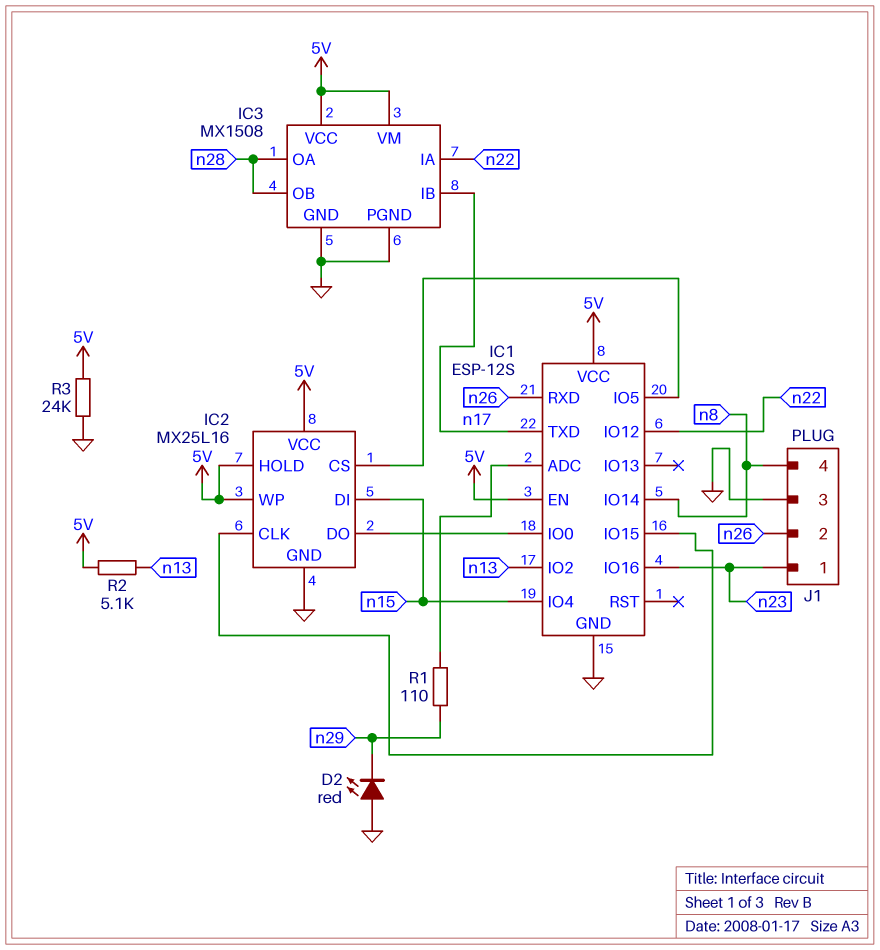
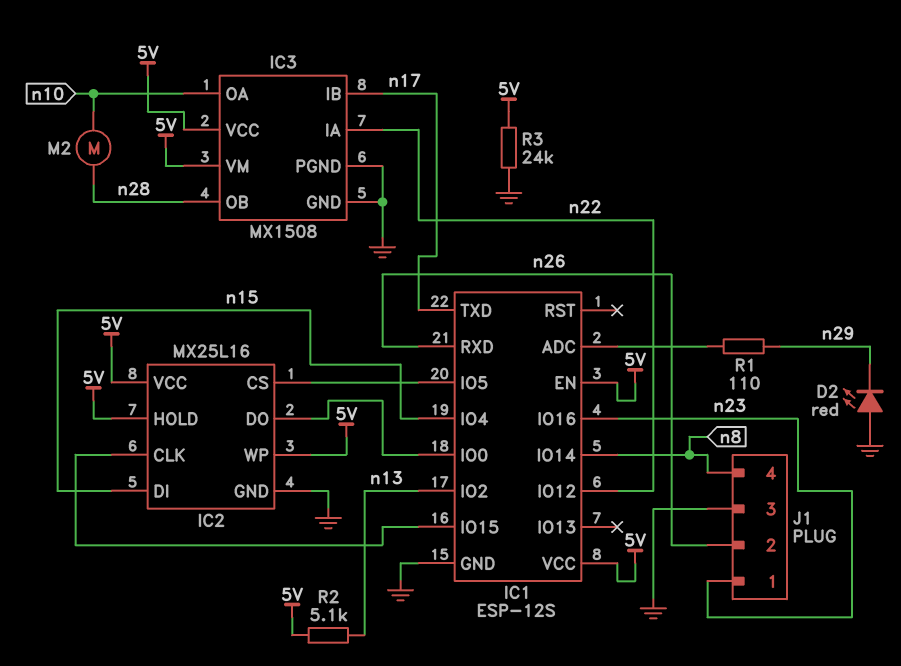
IC3 pin OA: n28 -> n10
M2: none -> motor (n10, n28)

